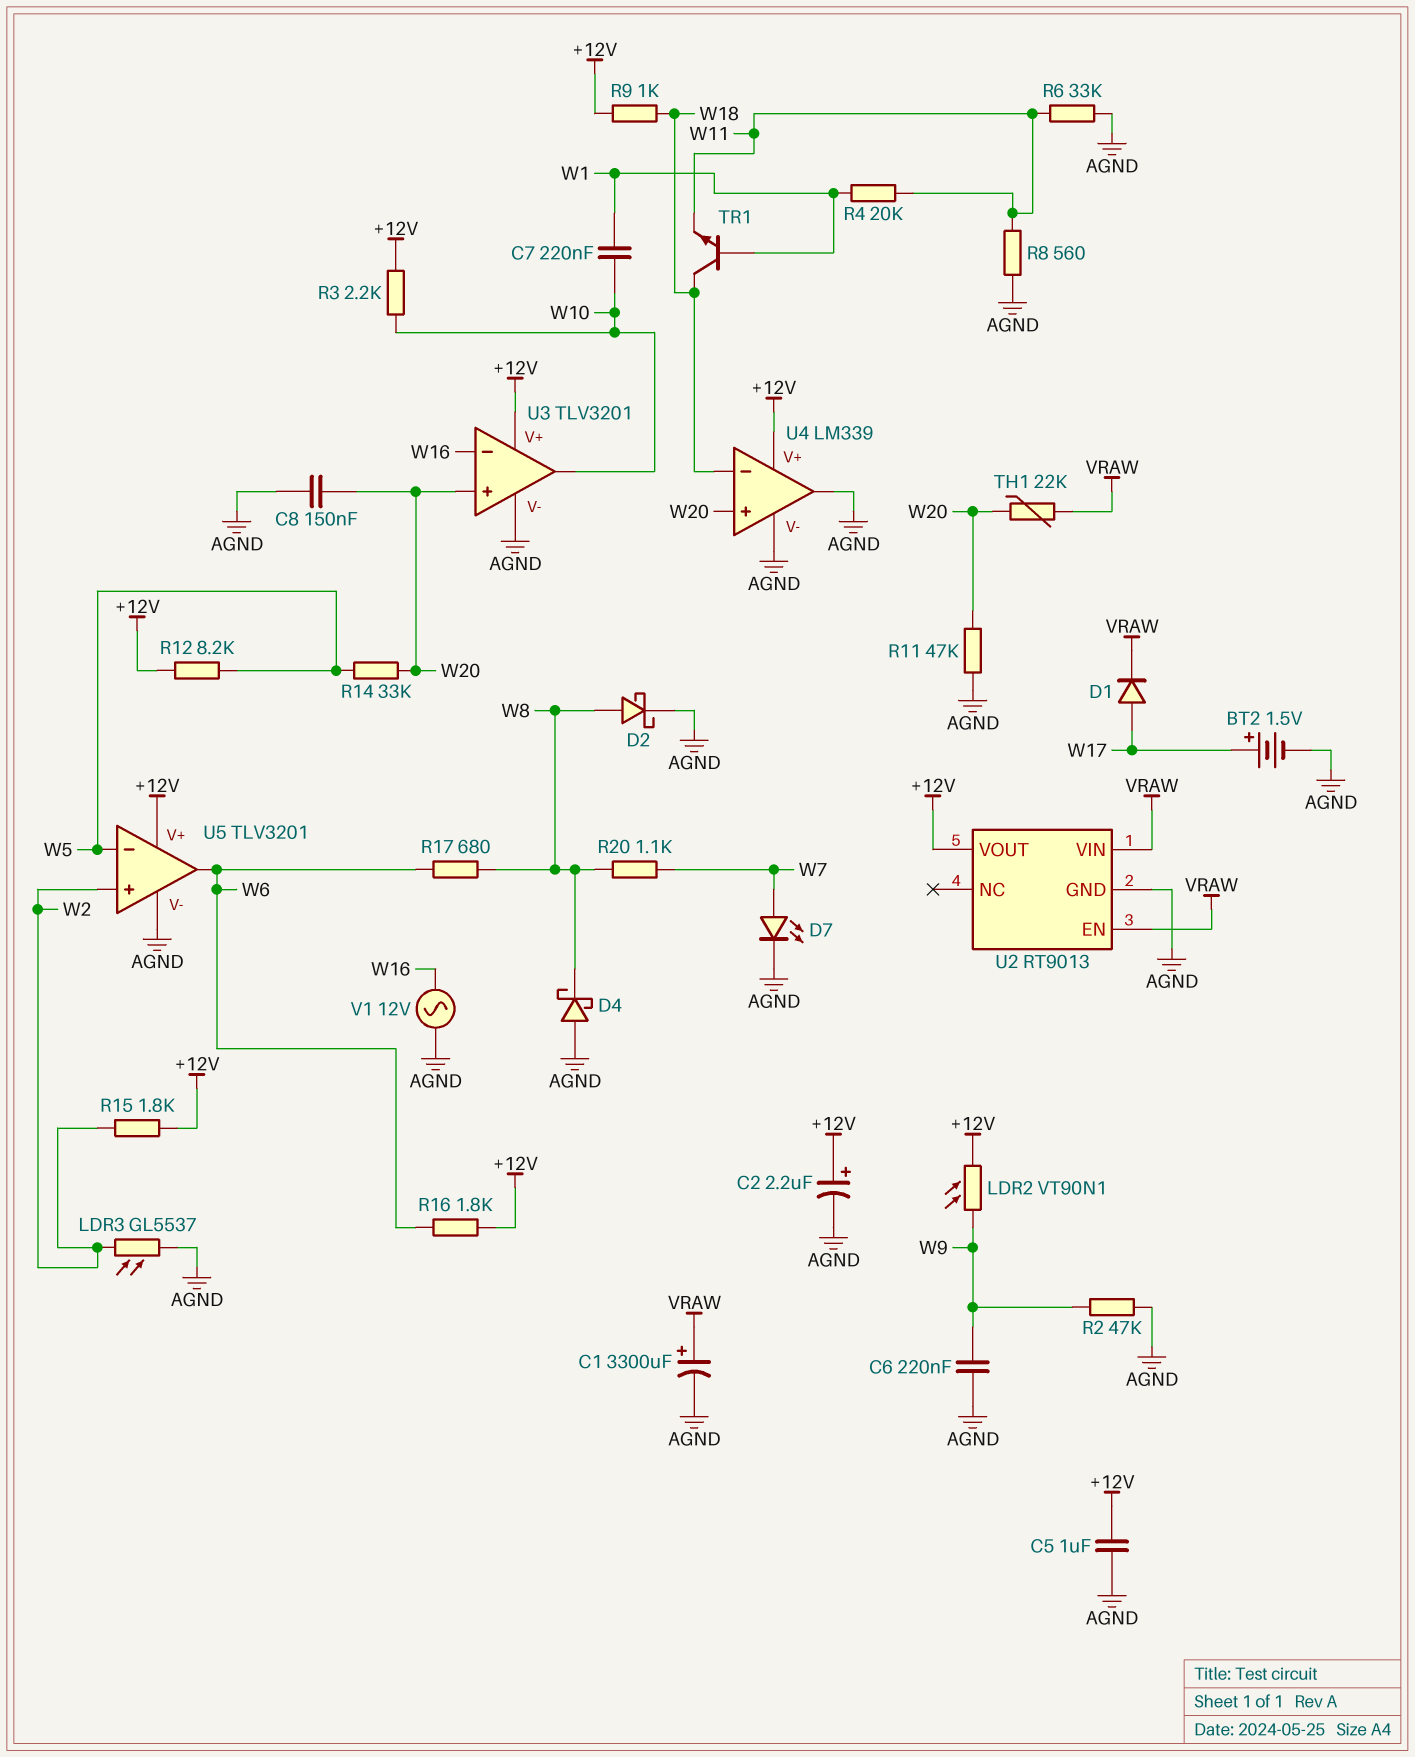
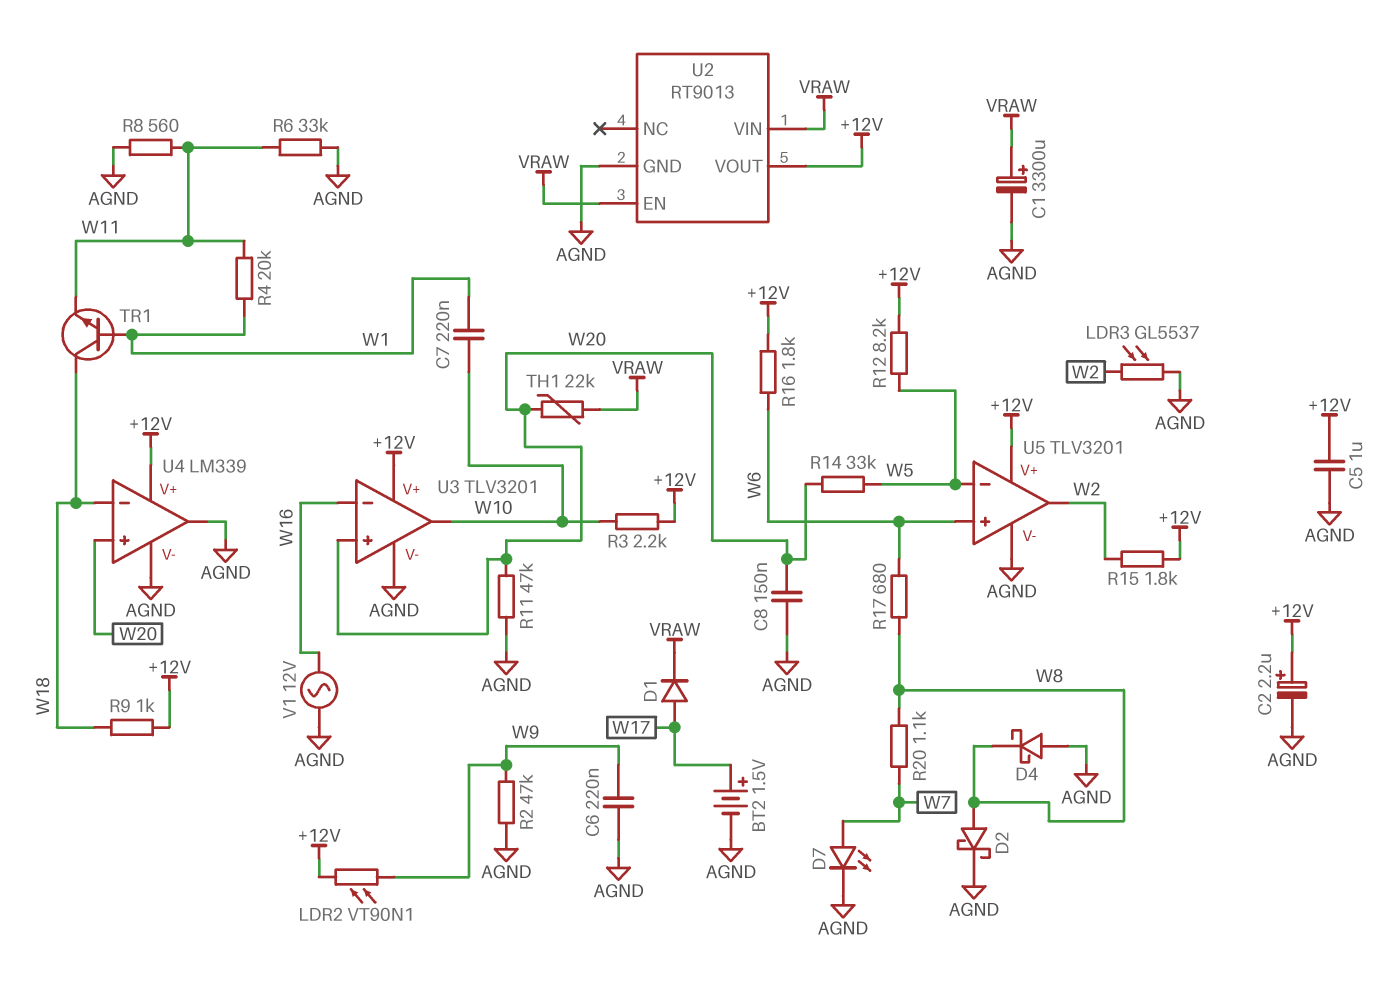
U5 pin in+: W2 -> W6
U5 pin out: W6 -> W2

